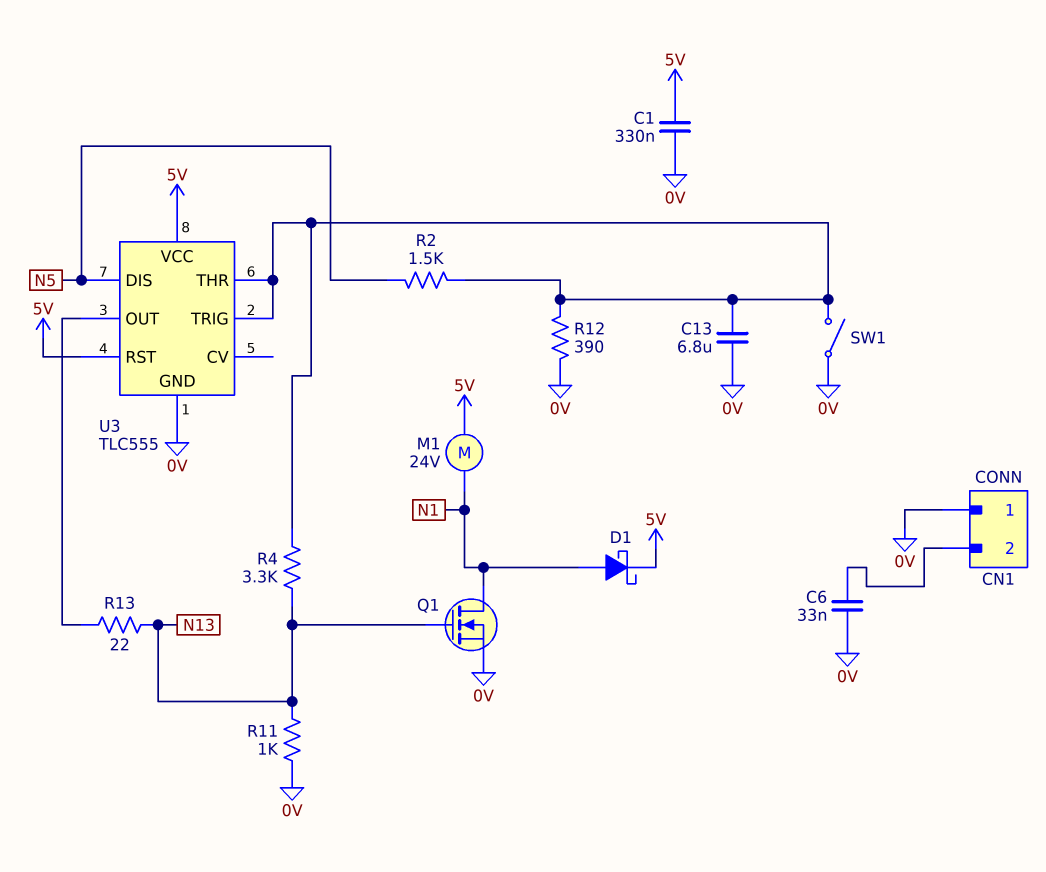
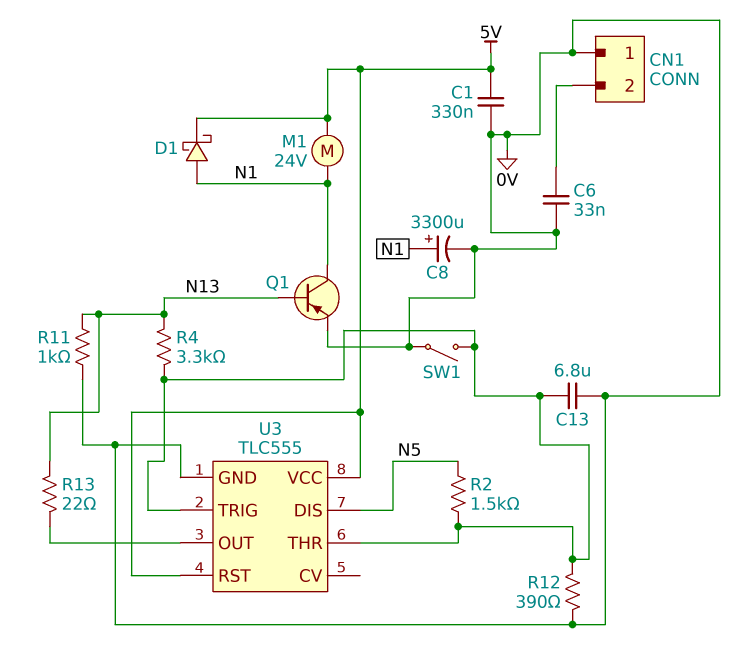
C8: none -> 3300uF (plus N1, minus 0V)
Q1: NMOS (G N13, D N1, S 0V) -> PNP (B N13, C N1, E 0V)

